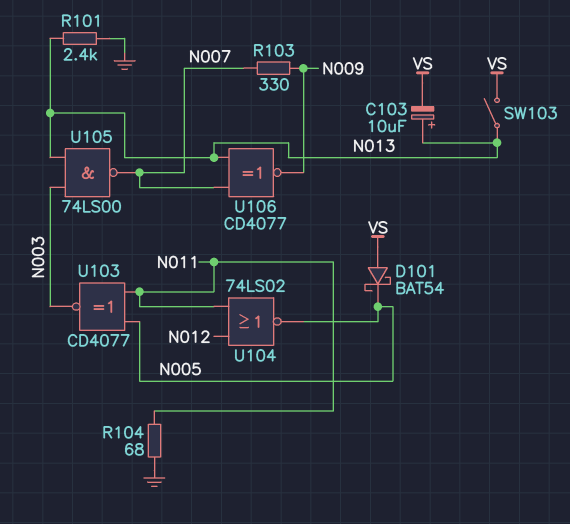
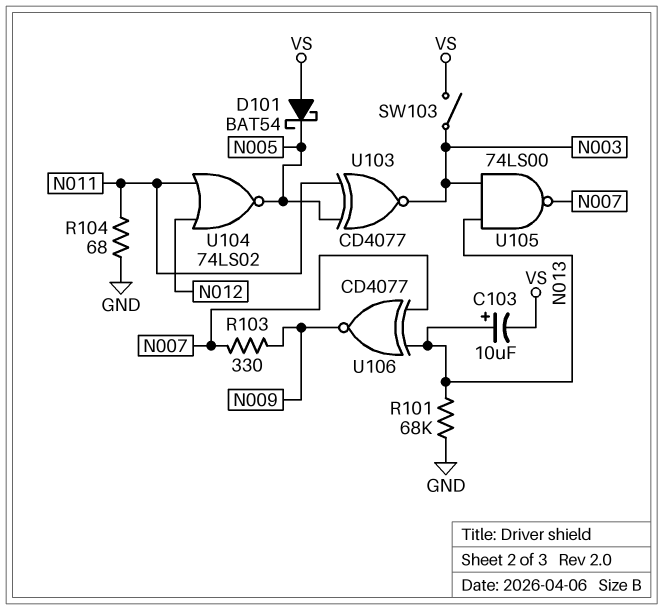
R101: 2.4k (GND, N013) -> 68k (GND, N013)
SW103: switch (N013, VS) -> switch (N003, VS)

